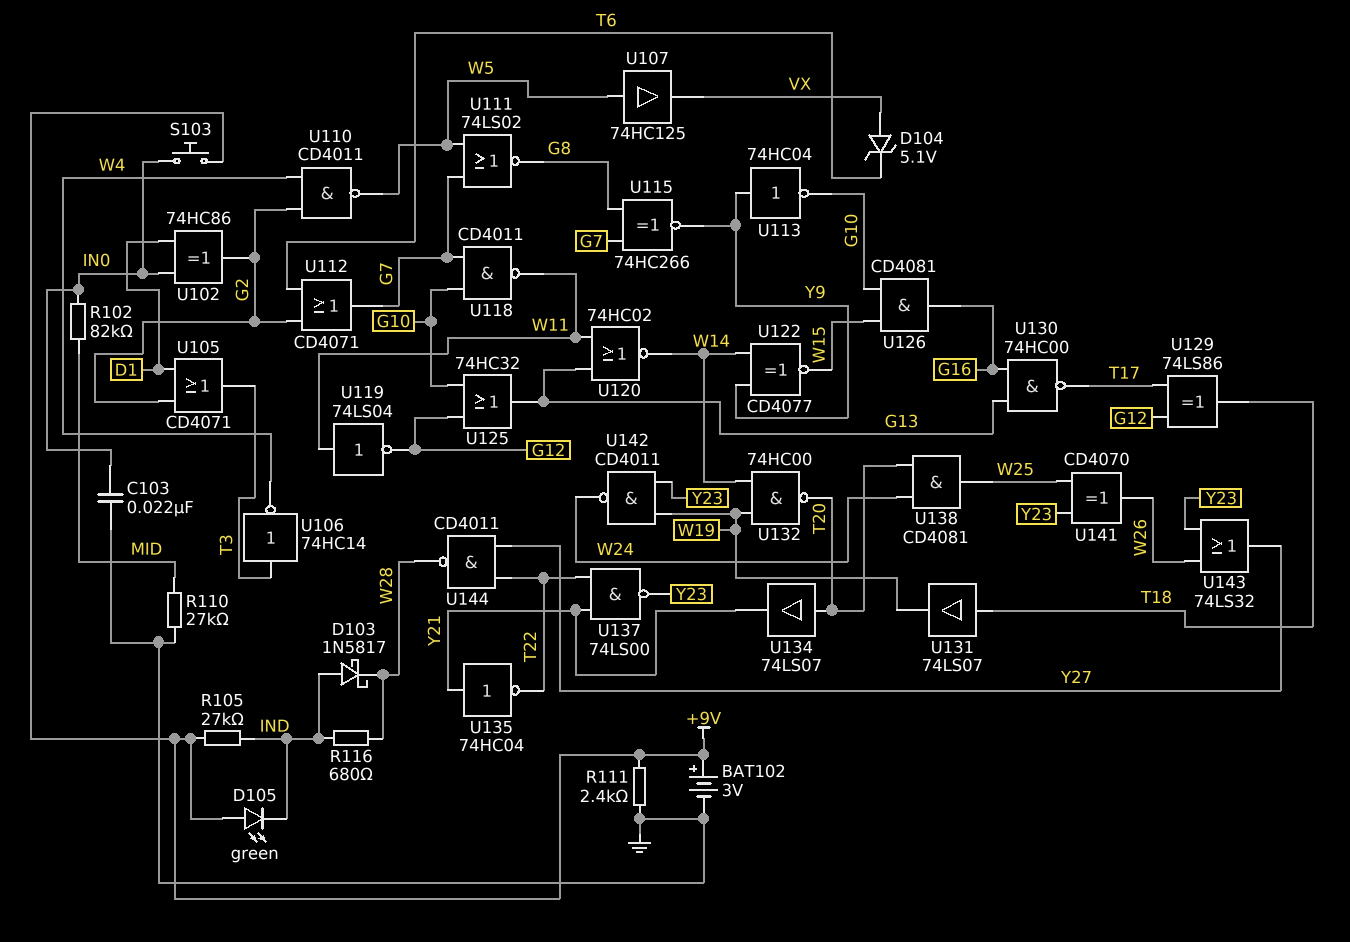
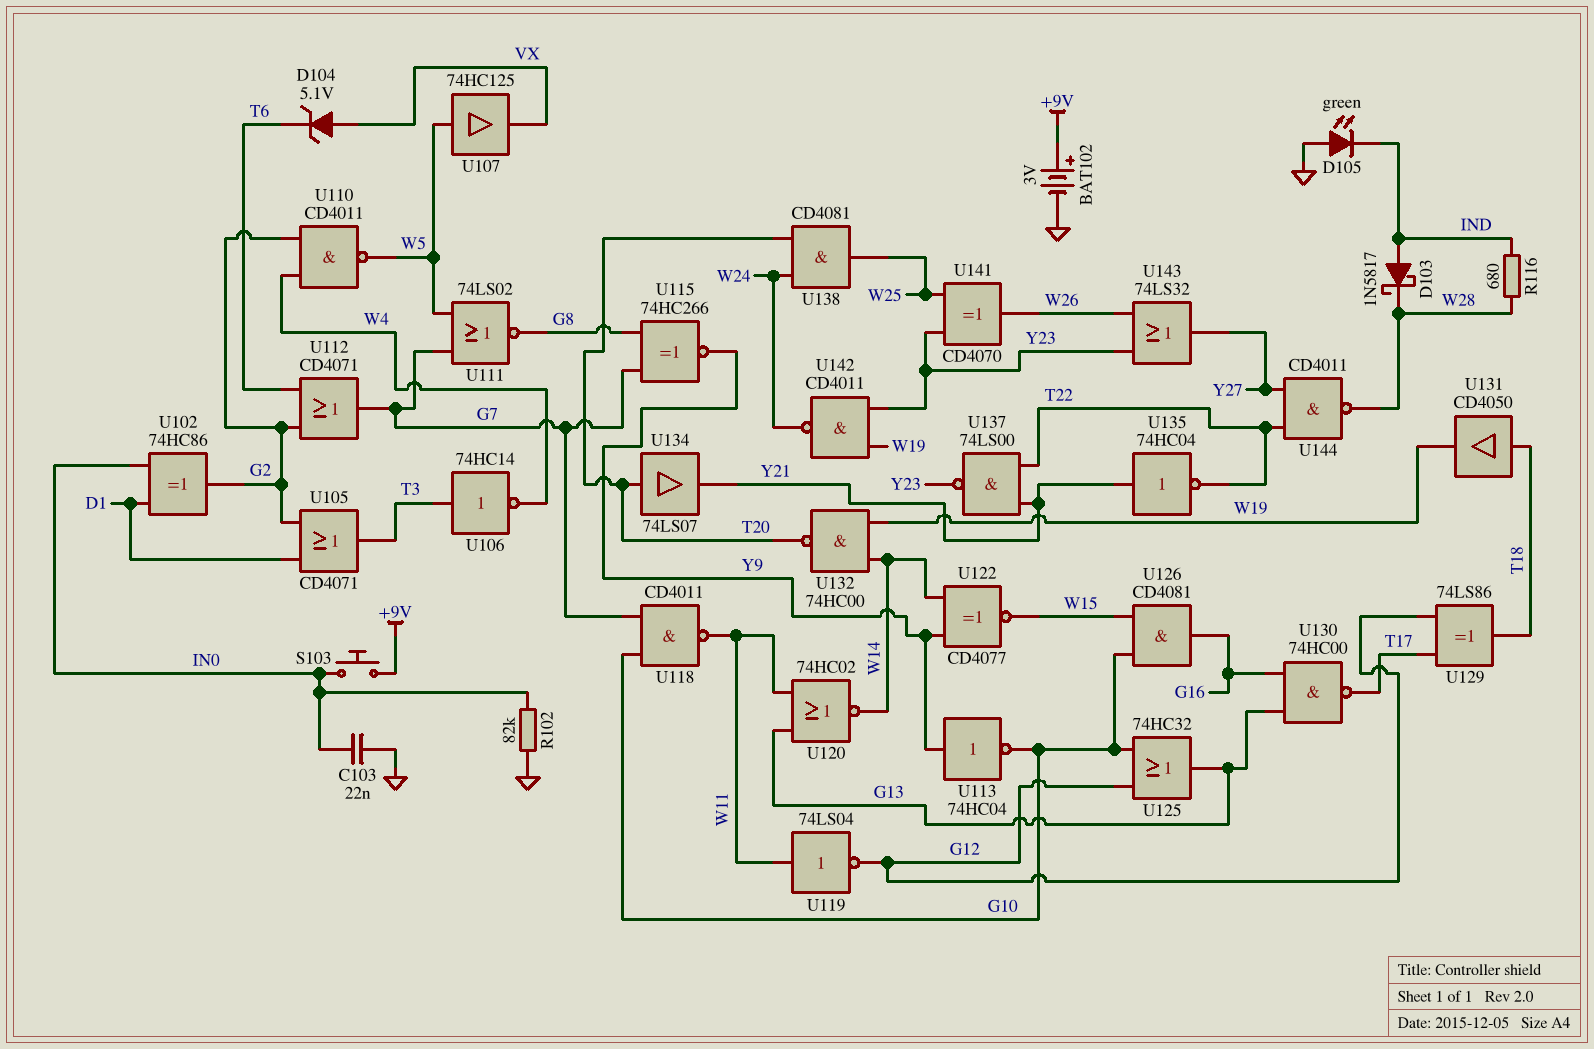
D105: LED green (A +9V, K IND) -> LED green (A GND, K IND)
R102: 82k (IN0, MID) -> 82k (GND, IN0)
R105: 27k (+9V, IND) -> none
R110: 27k (GND, MID) -> none
R111: 2.4k (+9V, GND) -> none
U131: buffer 74LS07 (in T18, out W19) -> buffer CD4050 (in T18, out W19)

